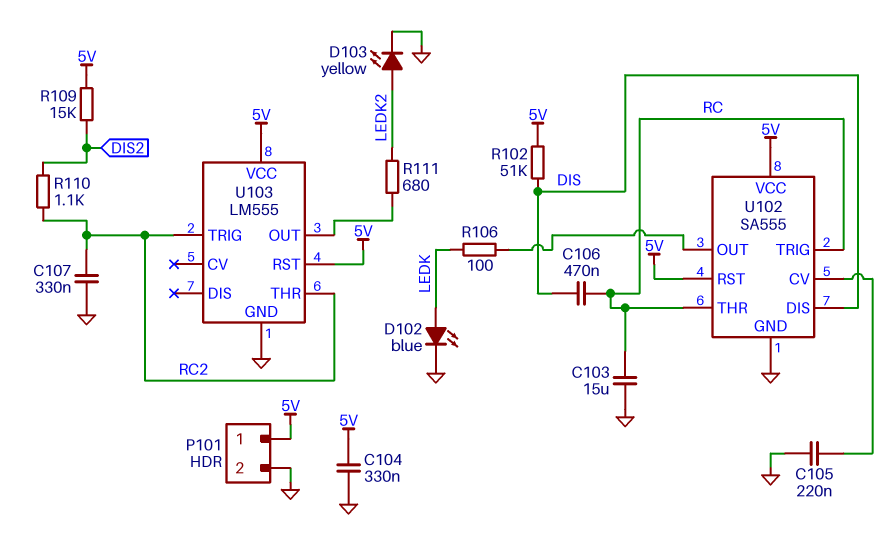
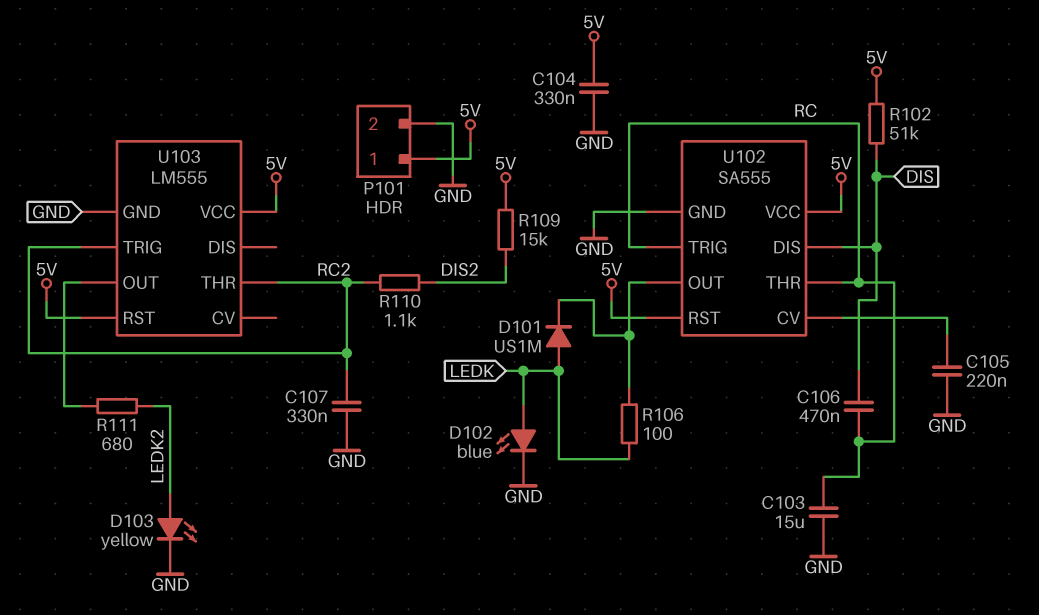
D101: none -> diode US1M (A LEDK, K U102/OUT)

